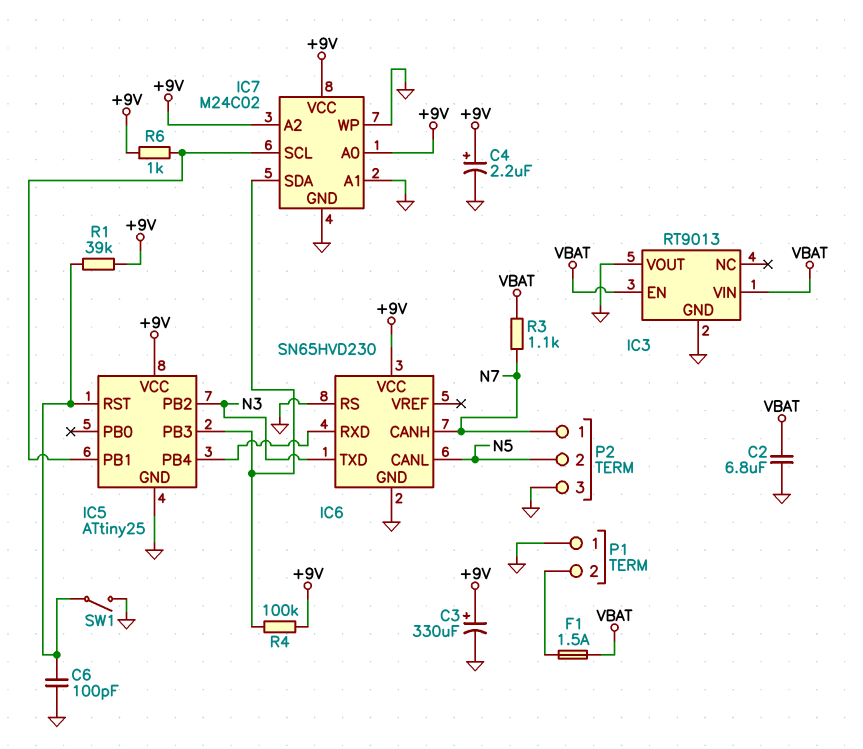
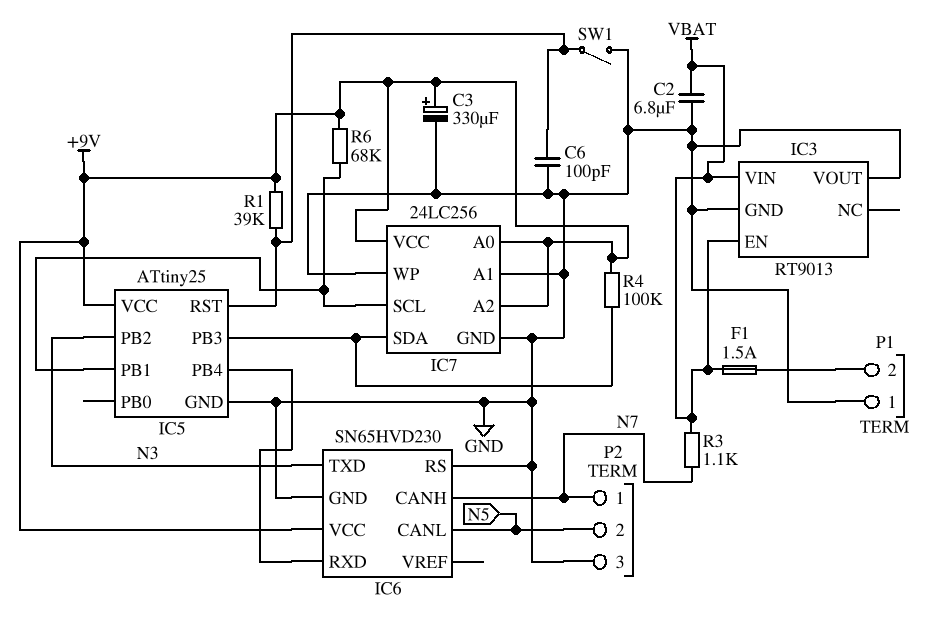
C4: 2.2uF (plus +9V, minus GND) -> none
IC7: M24C02 -> 24LC256
R6: 1k (+9V, IC5/PB1) -> 68k (+9V, IC5/PB1)

